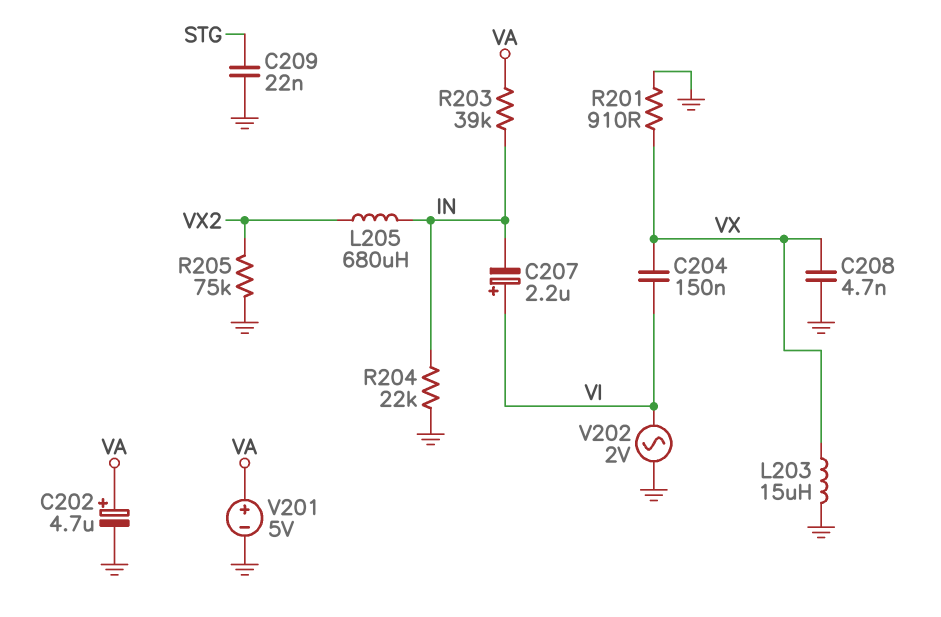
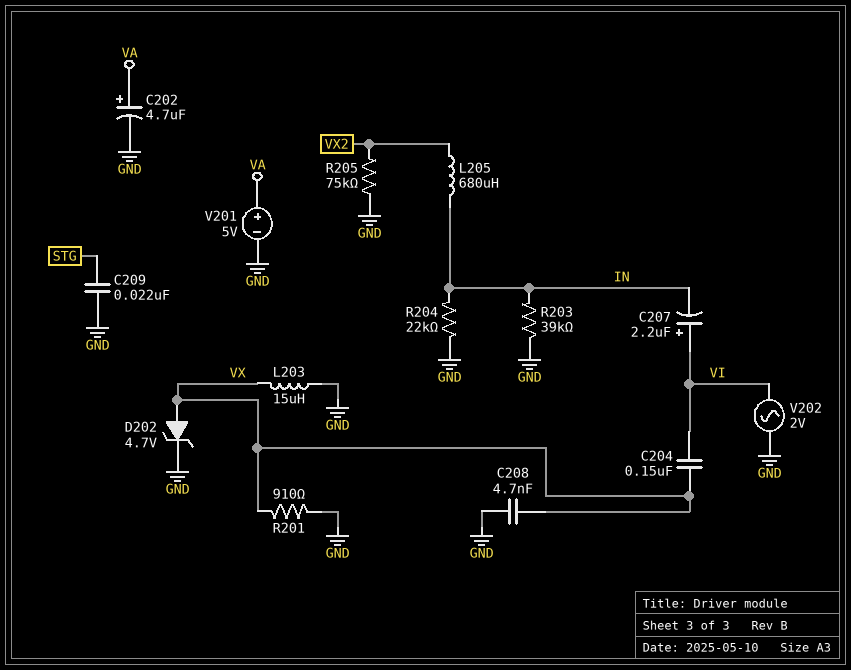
D202: none -> zener 4.7V (A VX, K GND)
R203: 39k (IN, VA) -> 39k (GND, IN)

